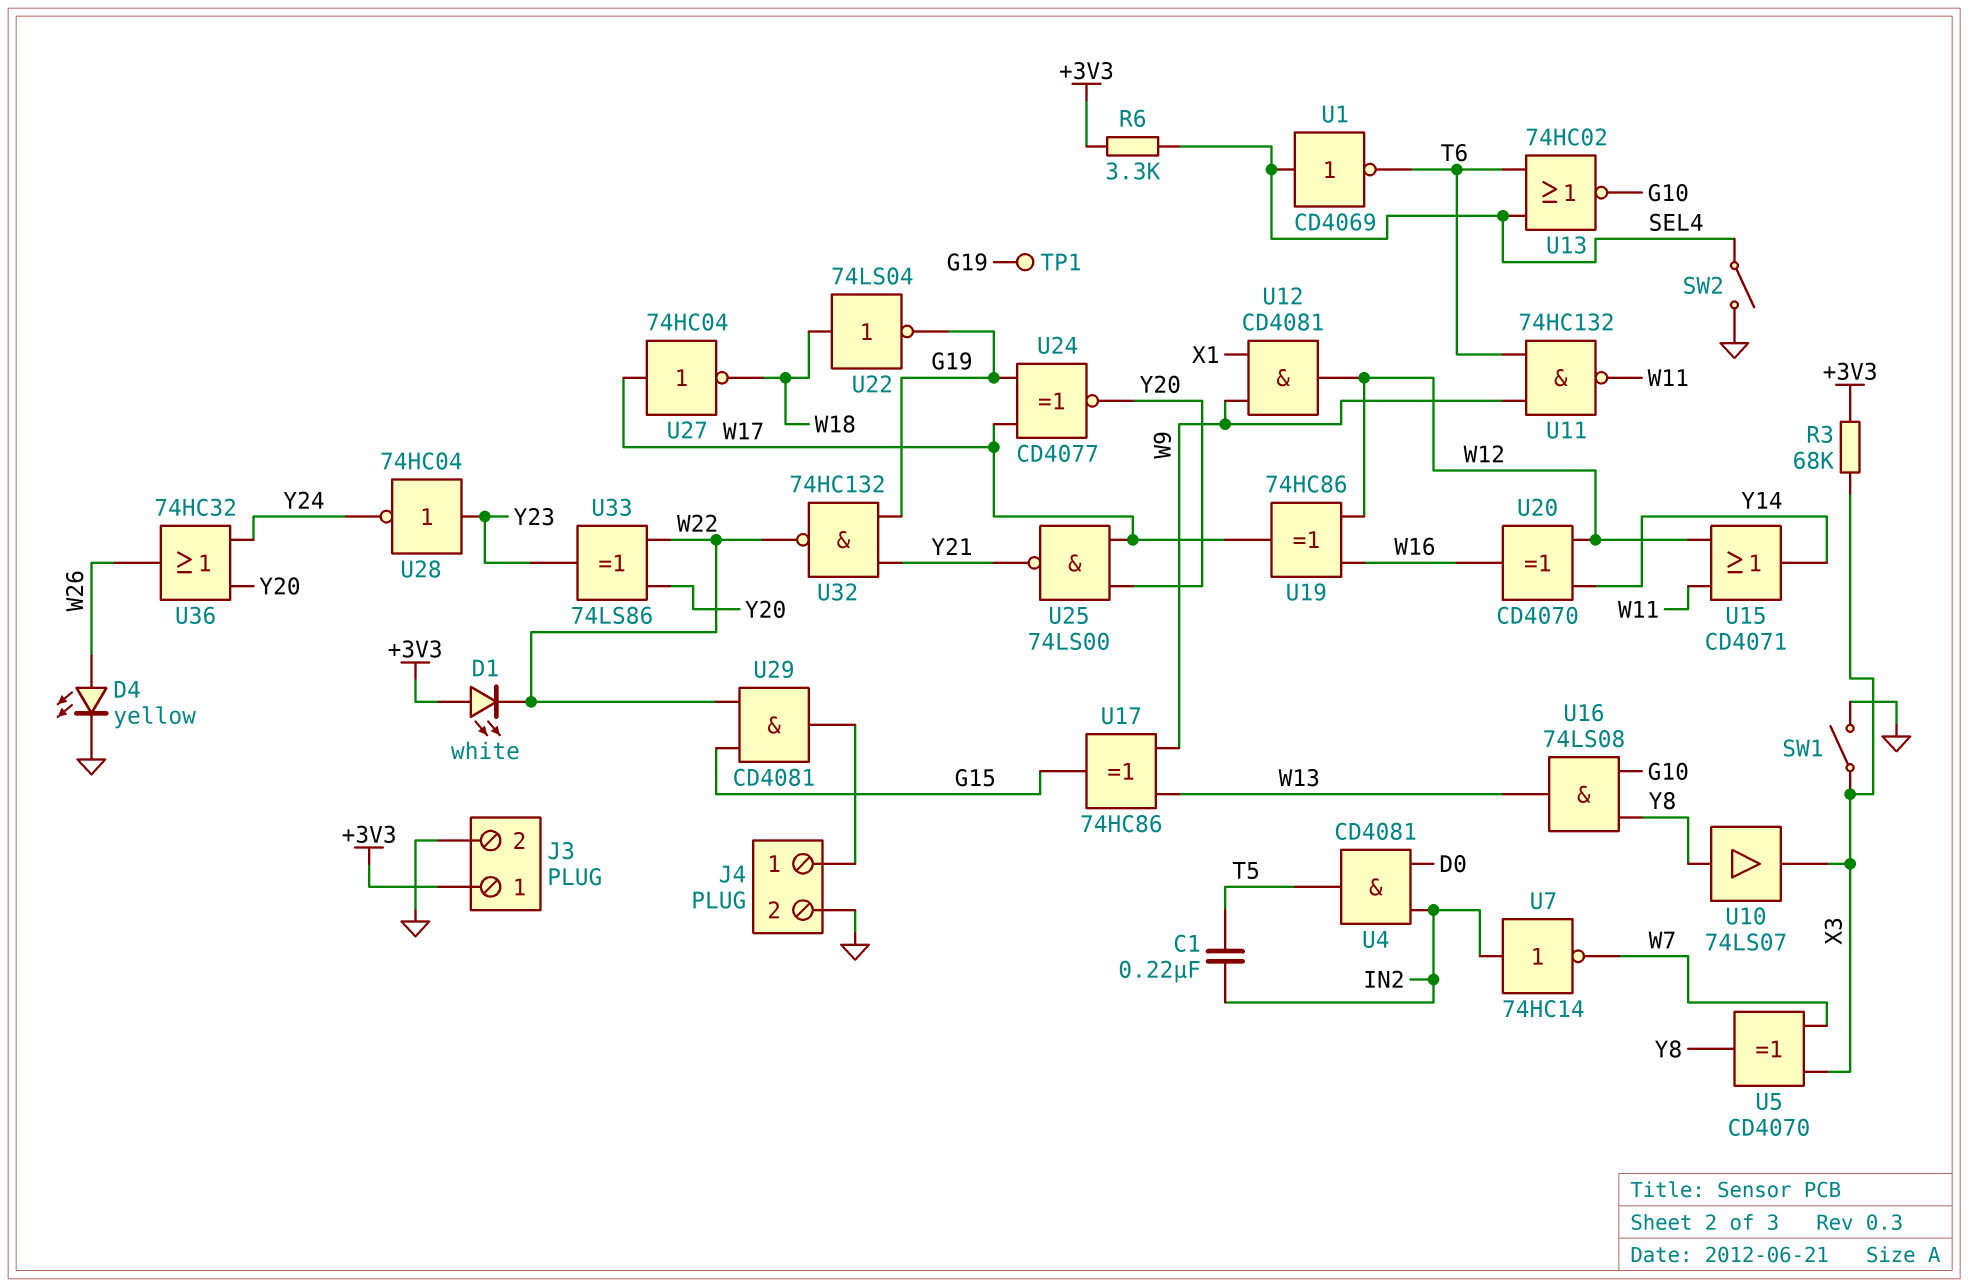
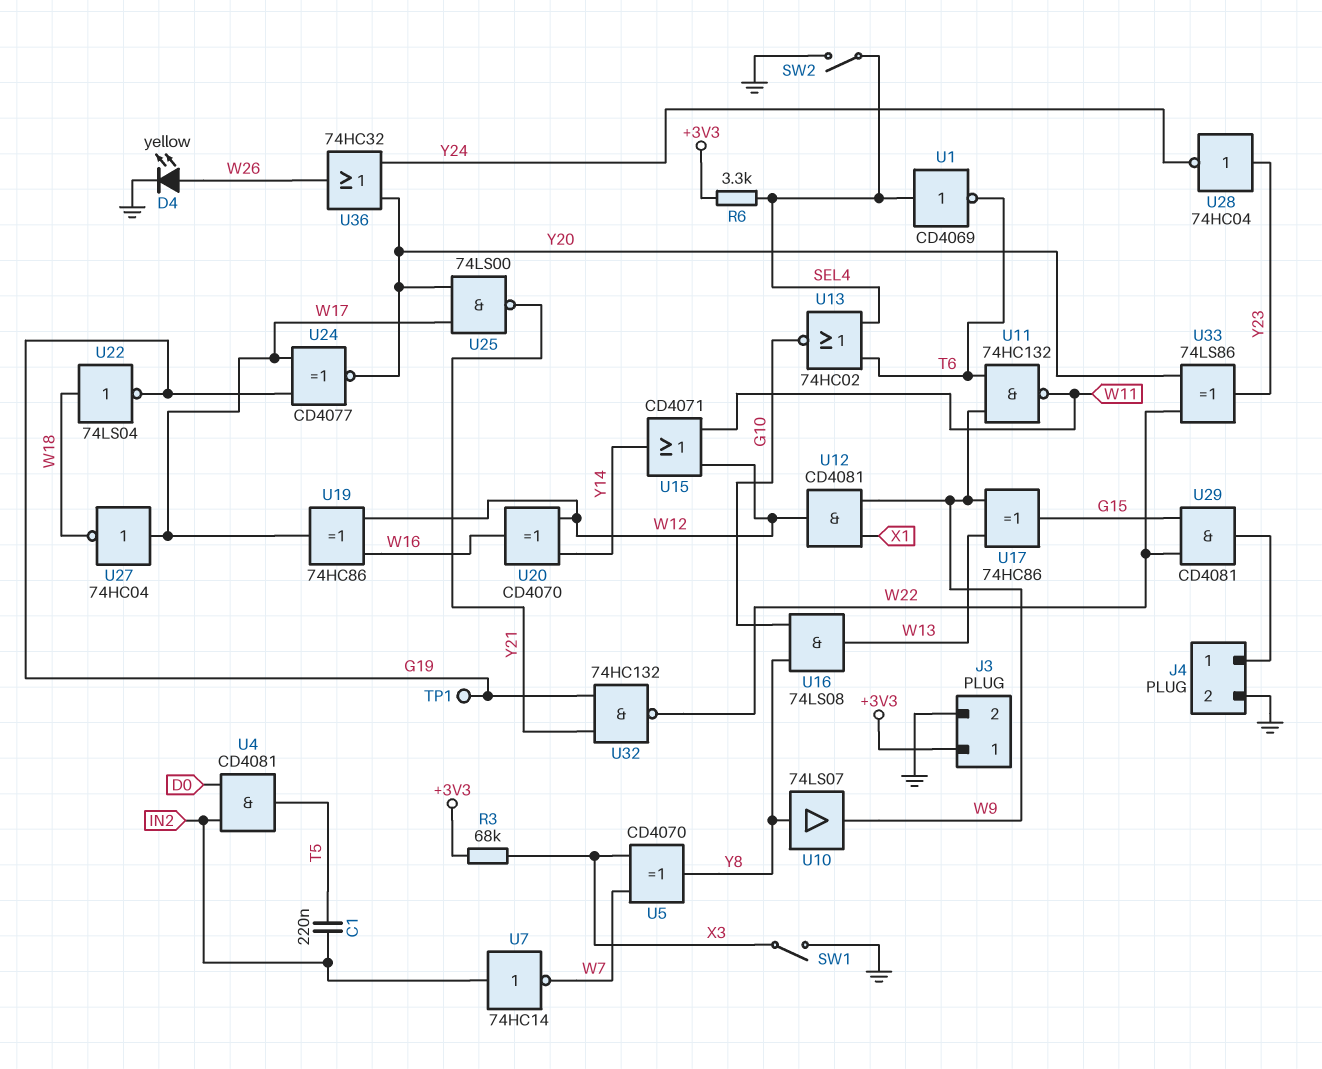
D1: LED white (A +3V3, K W22) -> none
U10: buffer 74LS07 (in Y8, out X3) -> buffer 74LS07 (in Y8, out W9)

